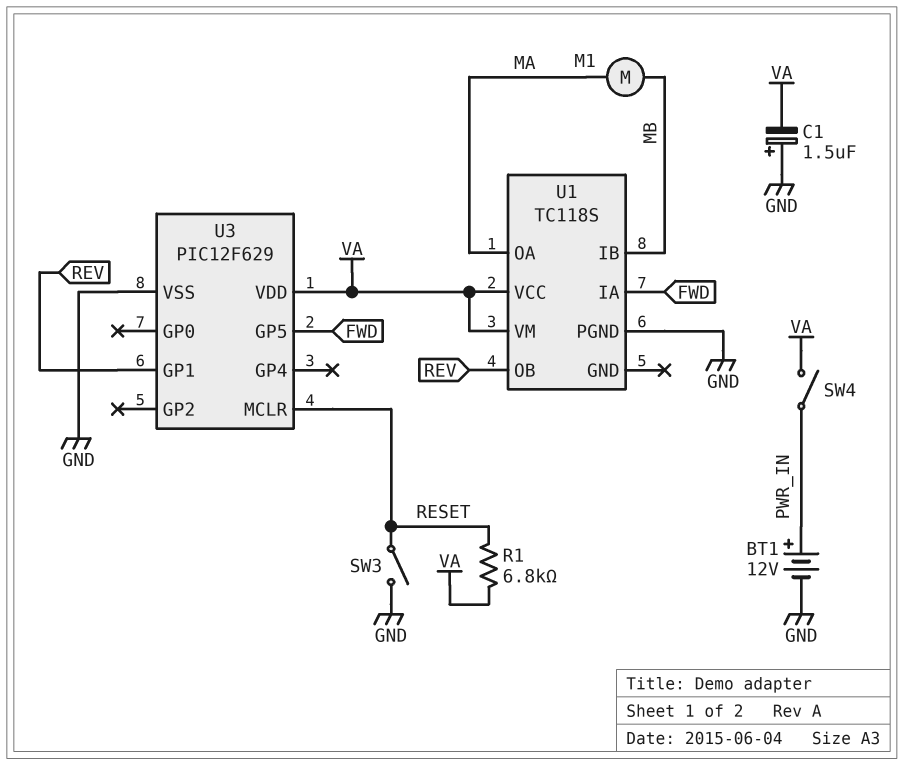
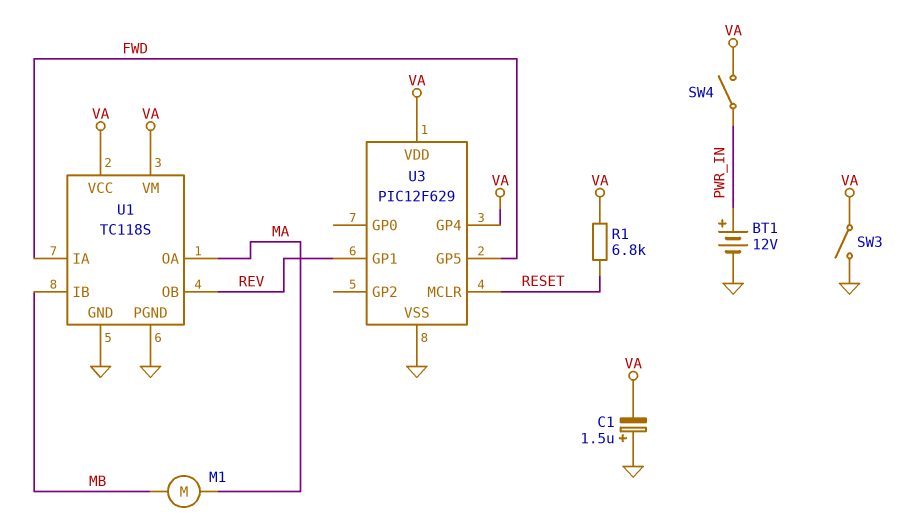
SW3: switch (GND, RESET) -> switch (GND, VA)
U1 pin GND: none -> GND
U3 pin GP4: none -> VA

